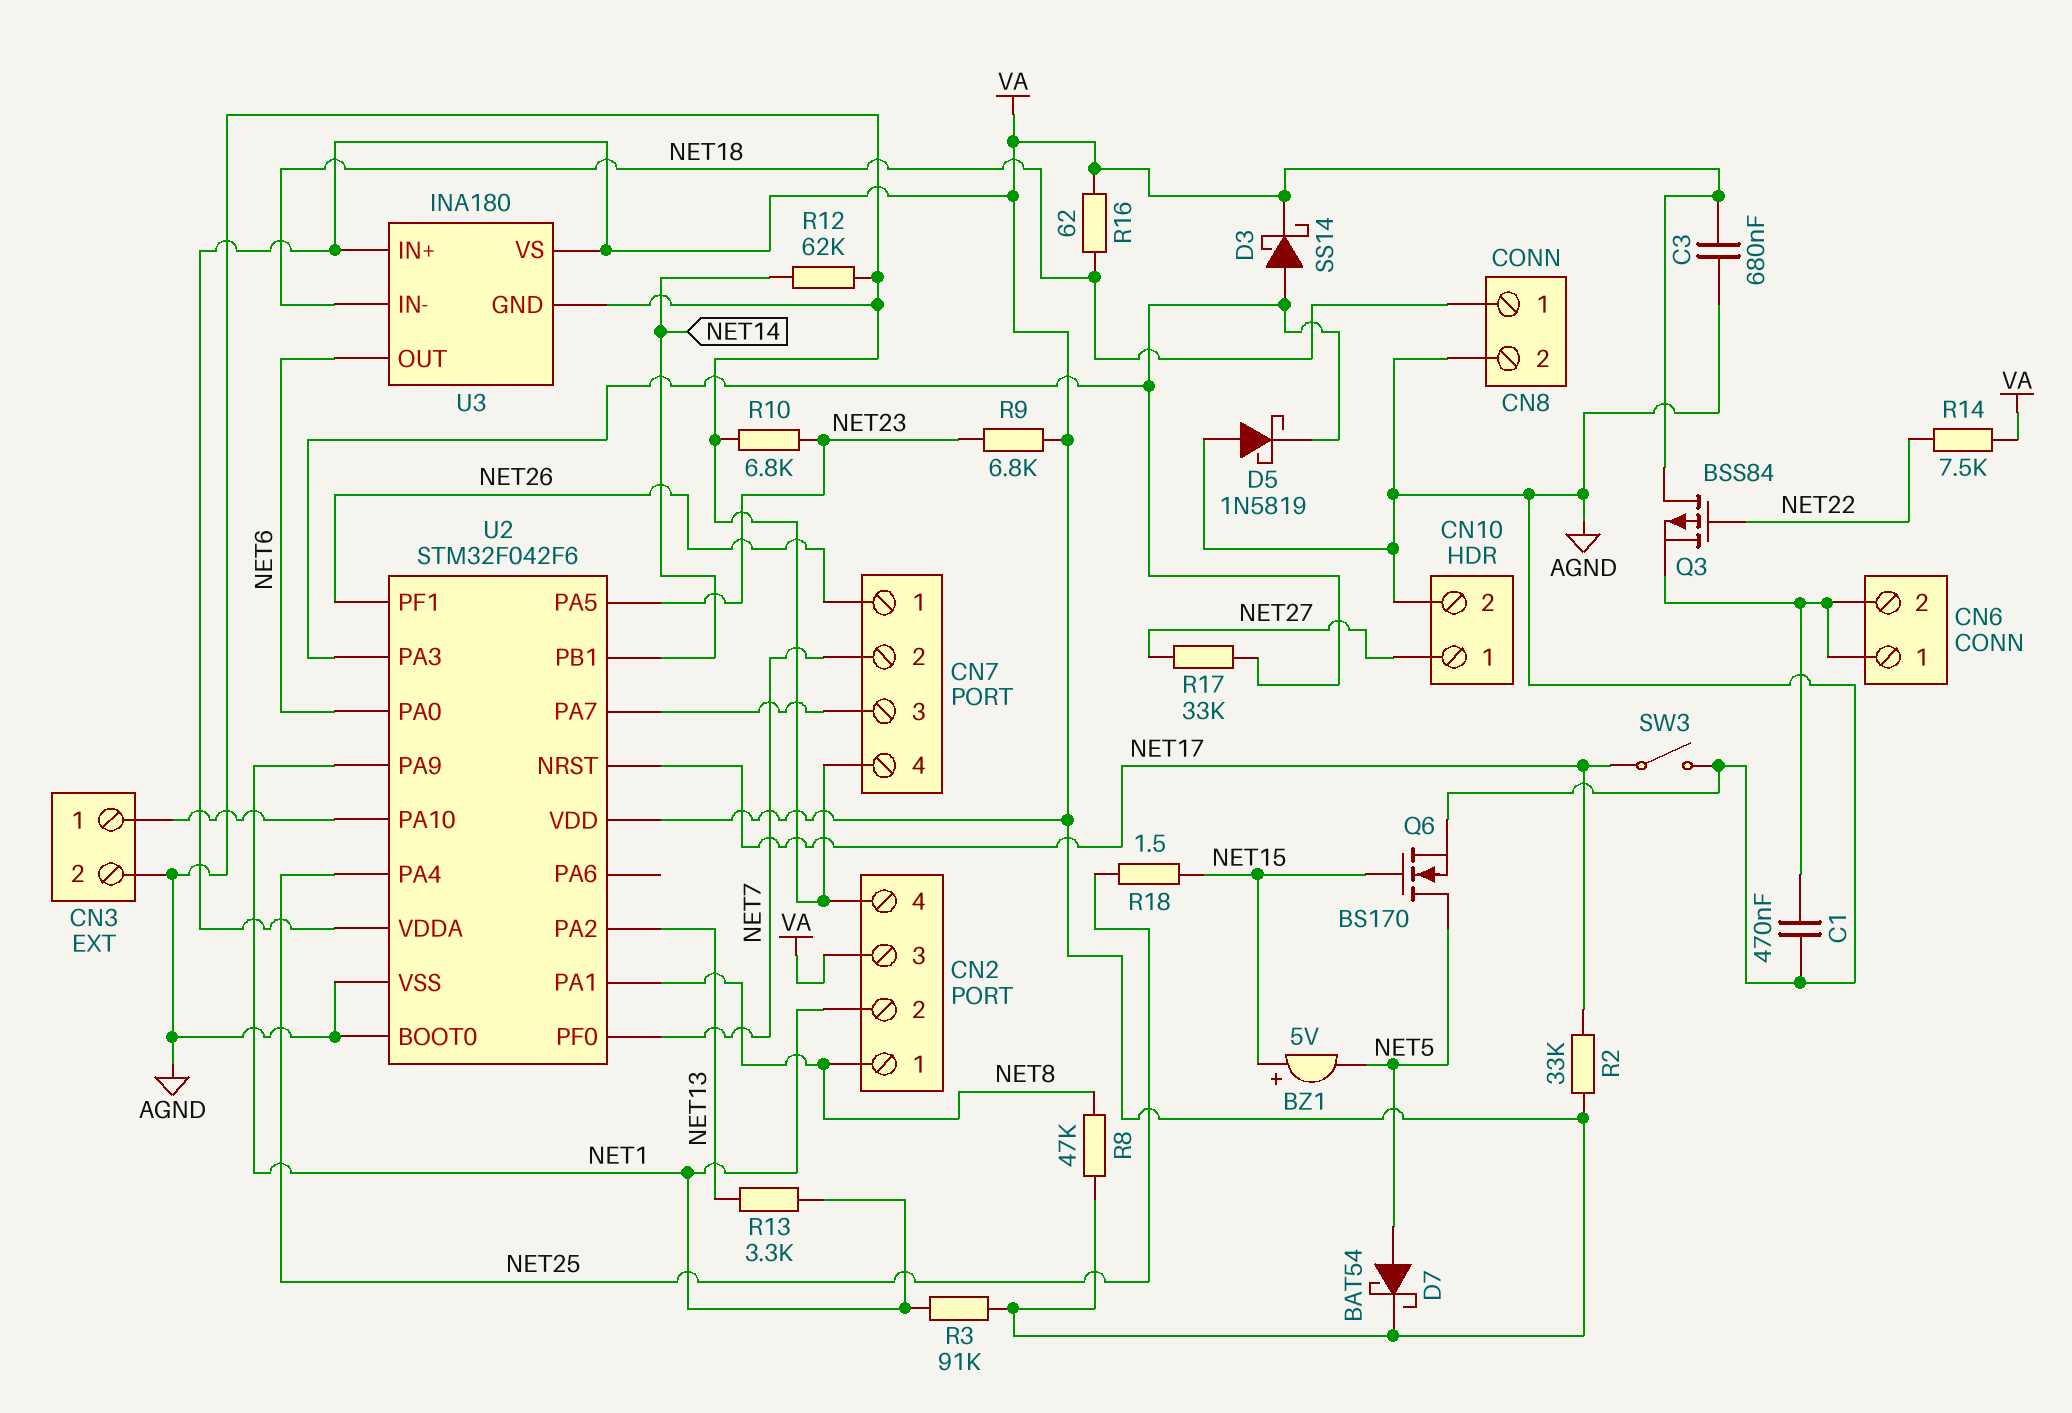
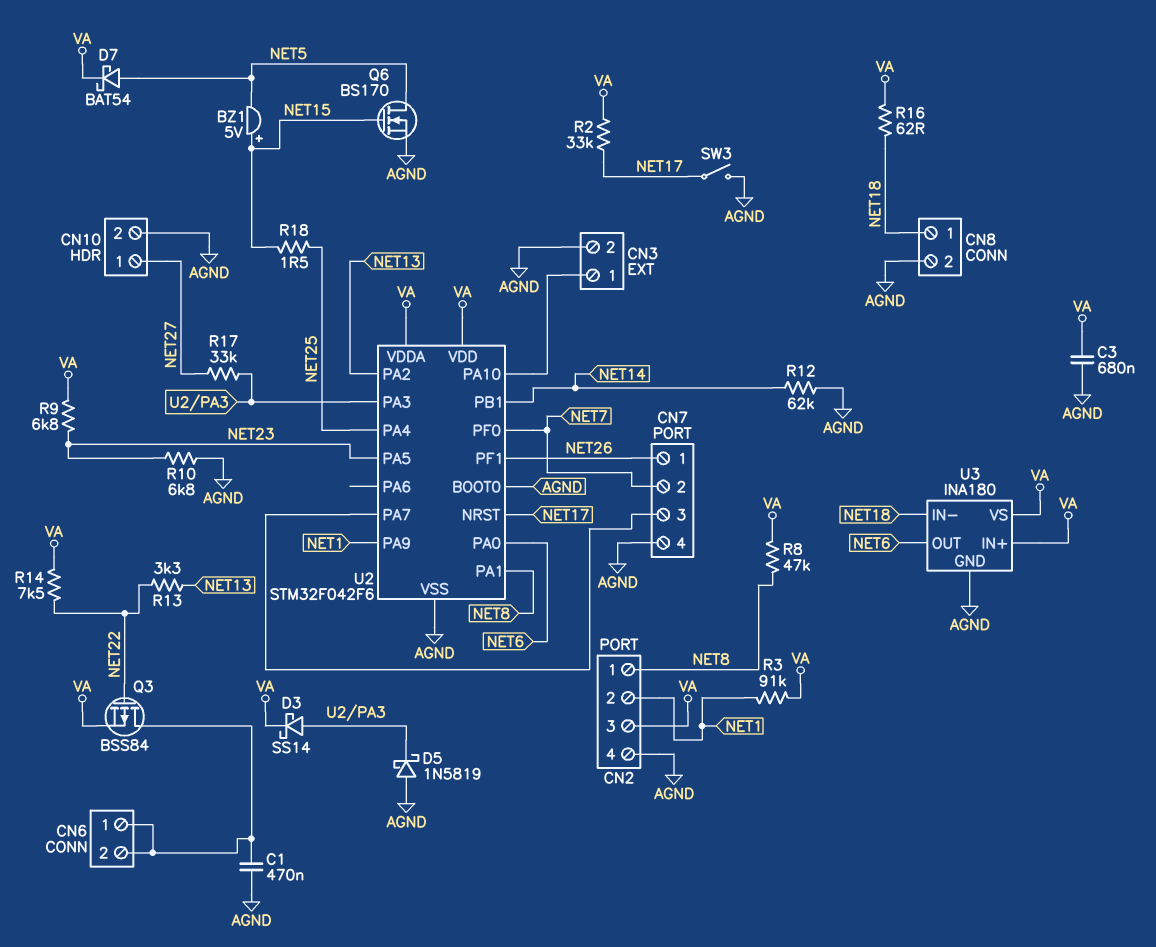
Q3: PMOS BSS84 (G NET22, D VA, S CN6/1) -> PMOS BSS84 (G NET22, D CN6/1, S VA)
R13: 3.3k (NET1, NET13) -> 3.3k (NET13, NET22)

